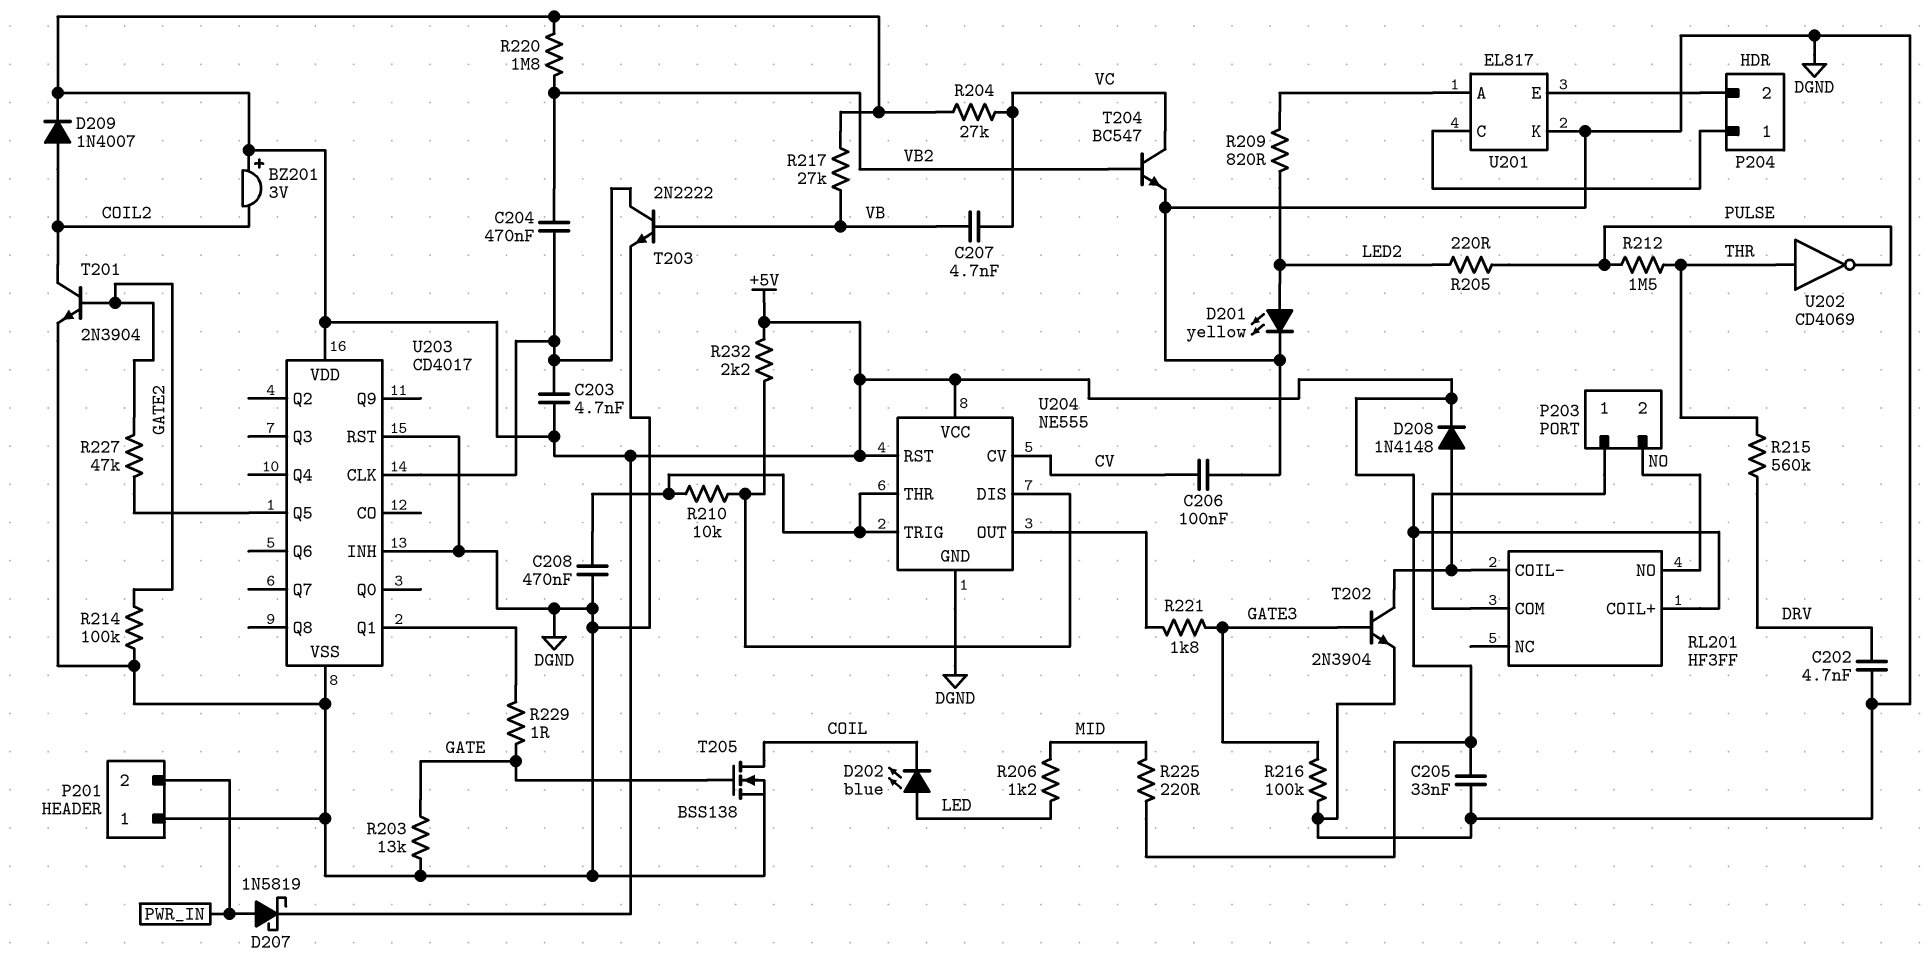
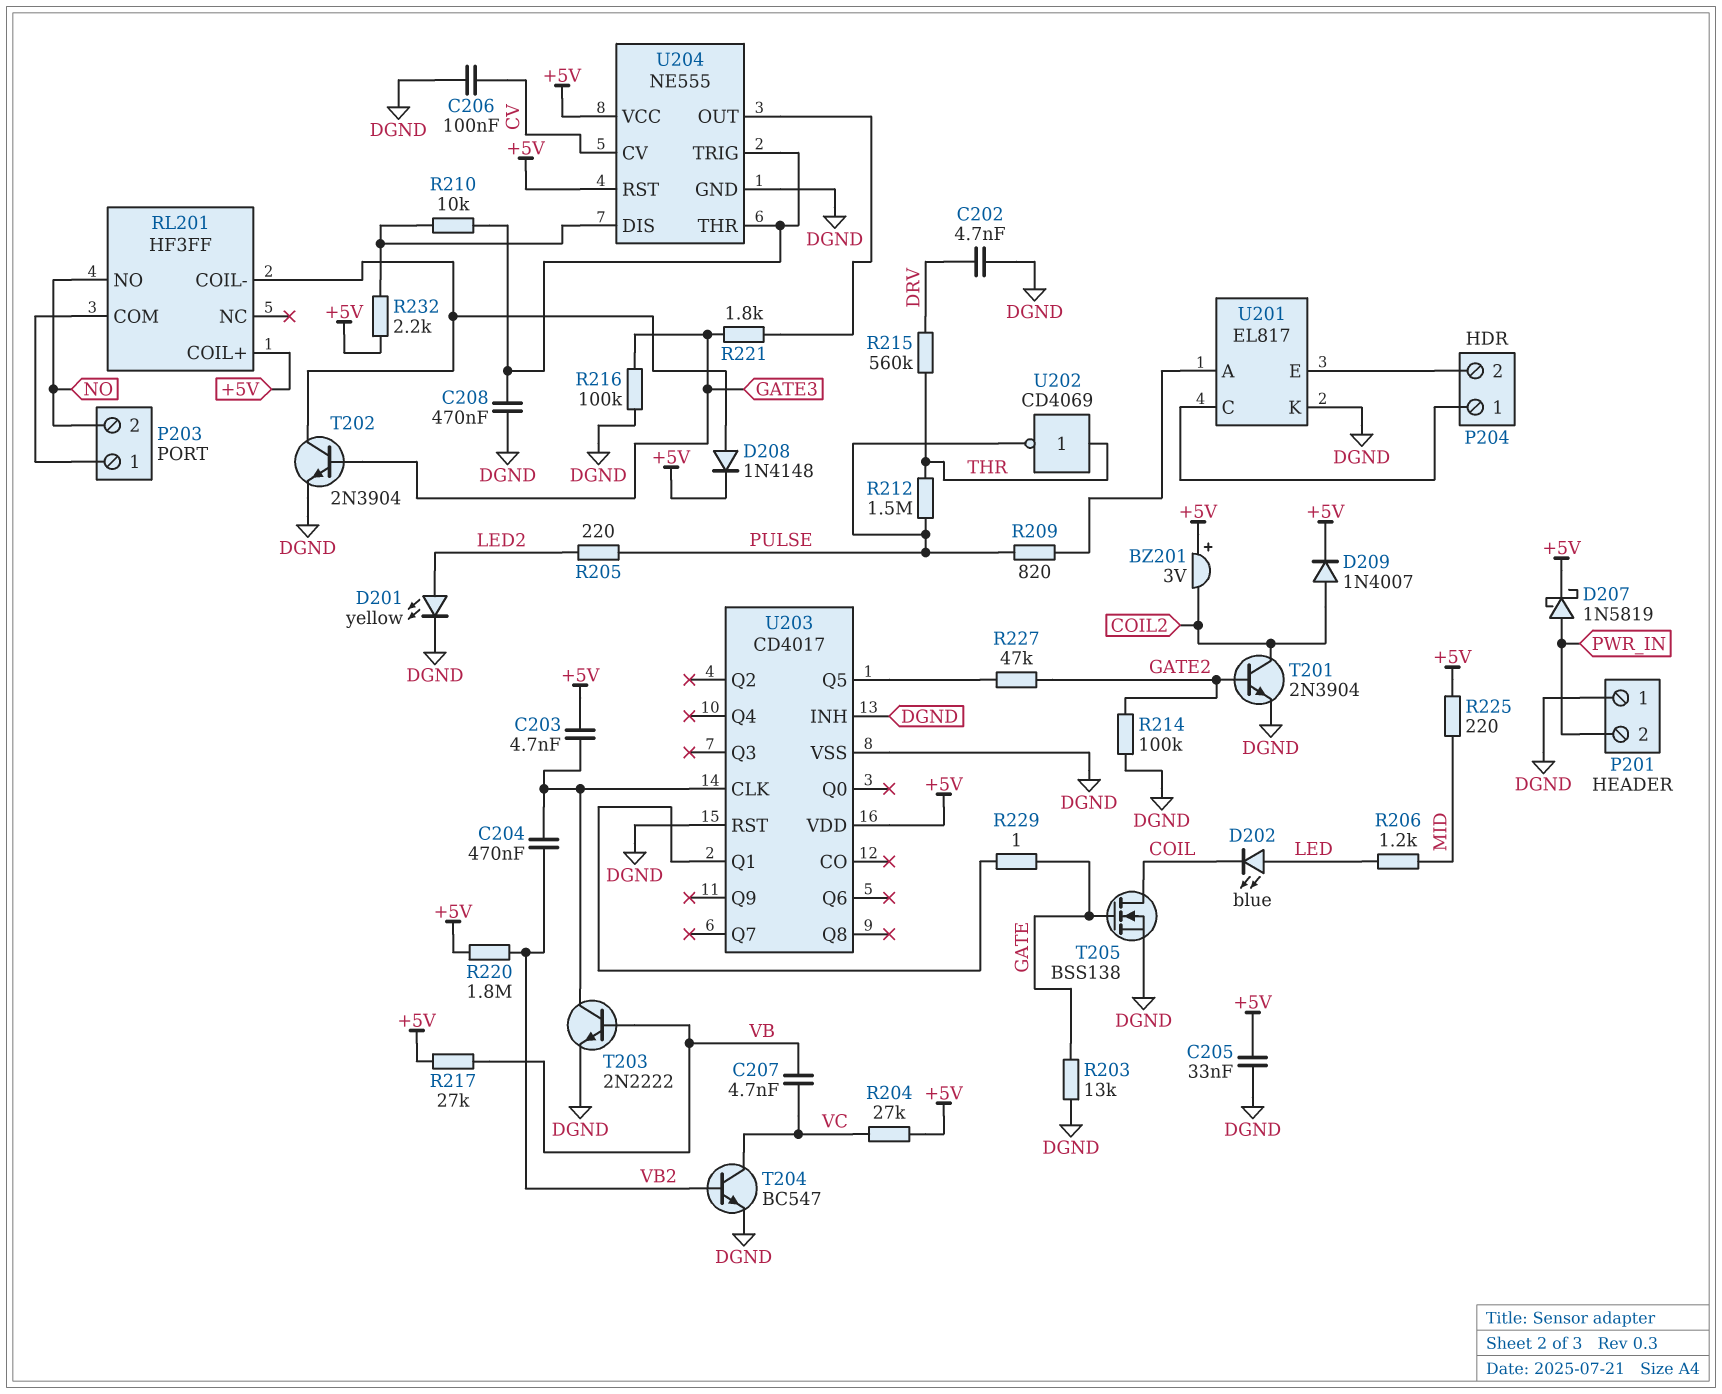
R209: 820 (LED2, U201/A) -> 820 (PULSE, U201/A)

